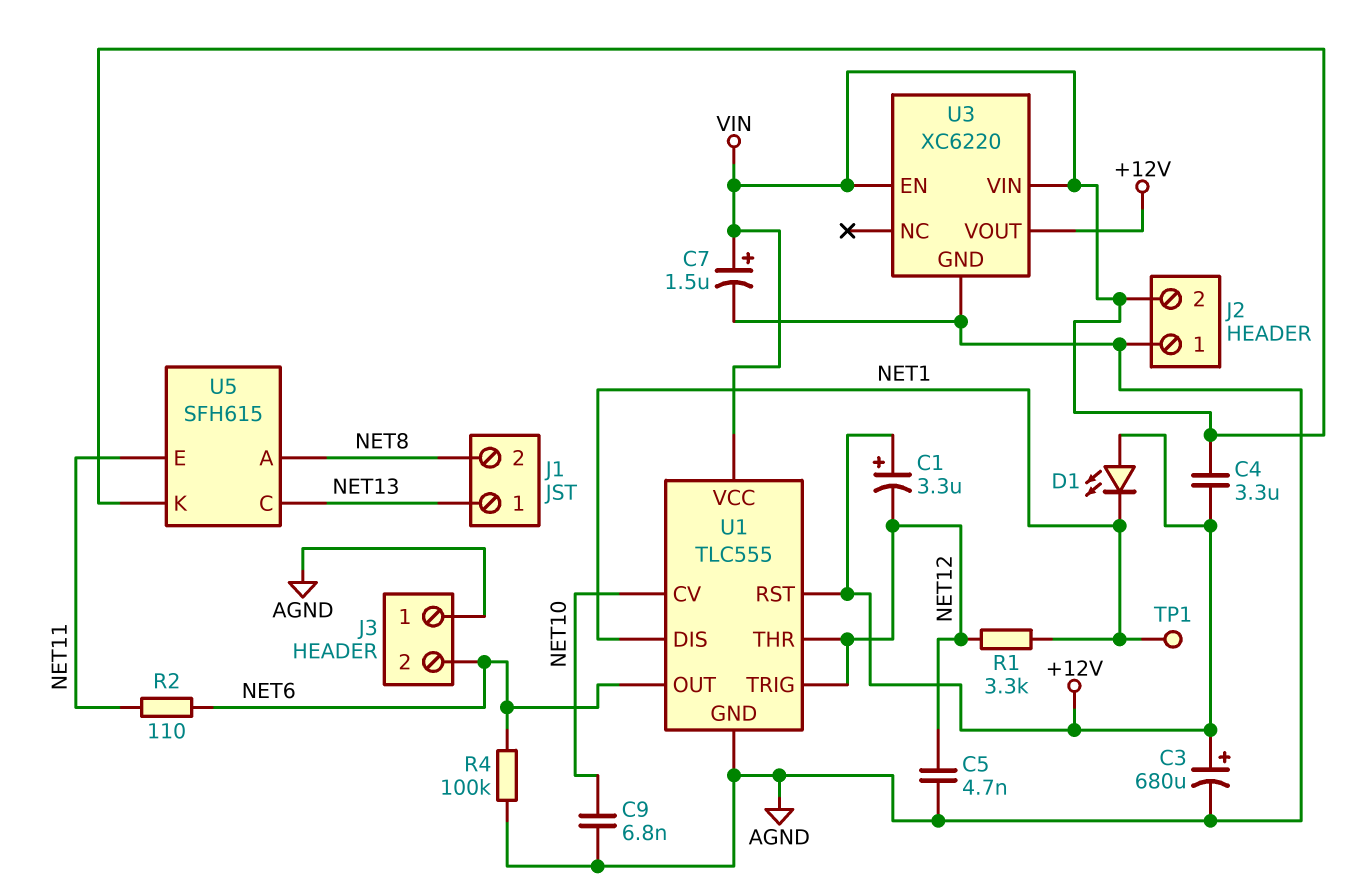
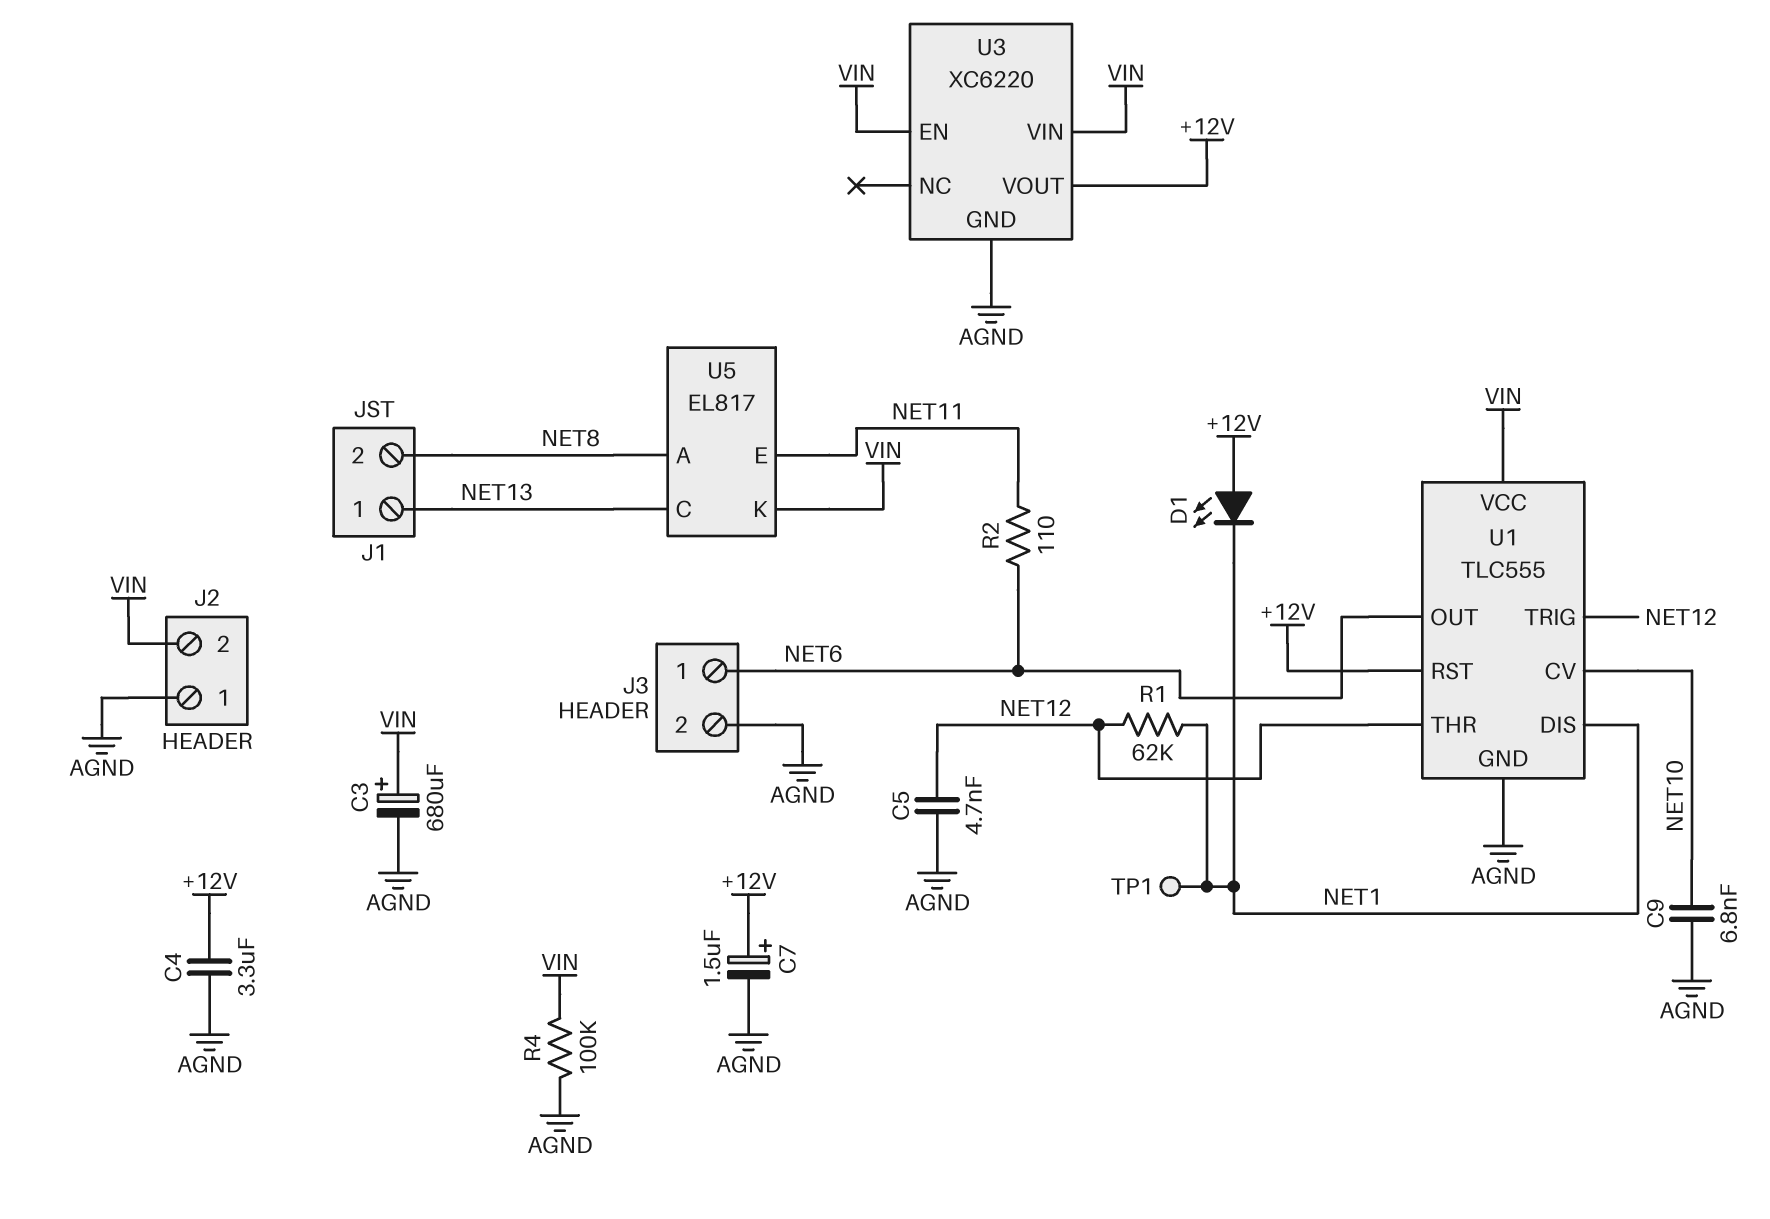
C1: 3.3uF (plus +12V, minus NET12) -> none
C3: 680uF (plus +12V, minus AGND) -> 680uF (plus VIN, minus AGND)
C4: 3.3uF (+12V, VIN) -> 3.3uF (+12V, AGND)
C7: 1.5uF (plus VIN, minus AGND) -> 1.5uF (plus +12V, minus AGND)
J3 pin 1: AGND -> NET6
J3 pin 2: NET6 -> AGND
R1: 3.3k (NET1, NET12) -> 62k (NET1, NET12)
R4: 100k (AGND, NET6) -> 100k (AGND, VIN)
U5: SFH615 -> EL817

